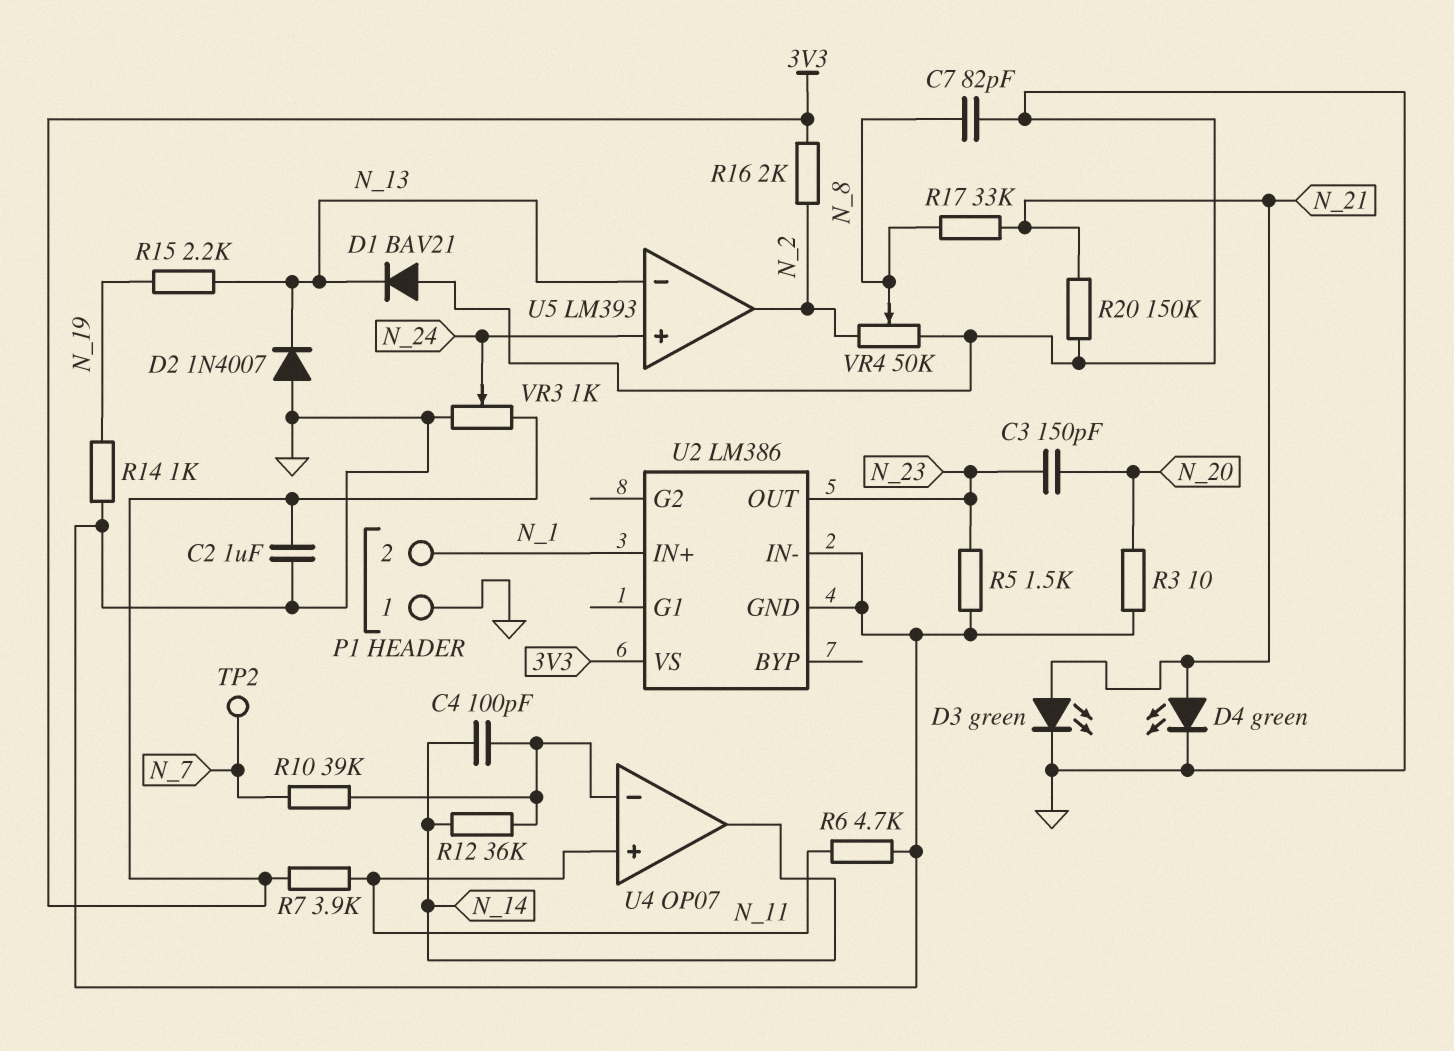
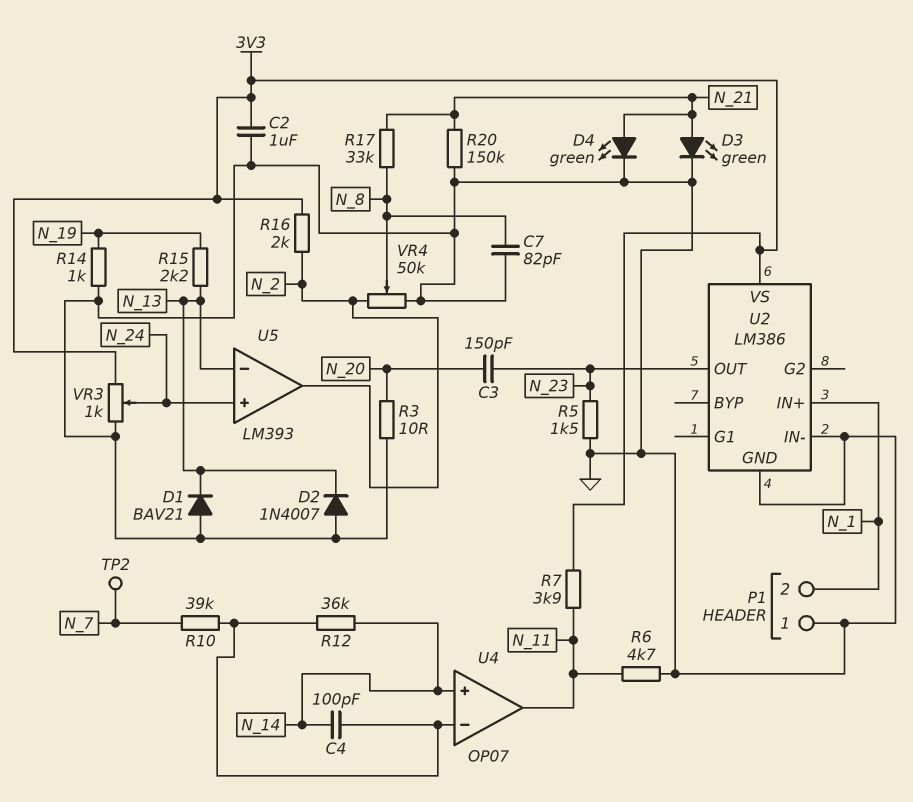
U4 pin in+: N_11 -> N_14
U4 pin out: N_14 -> N_11

